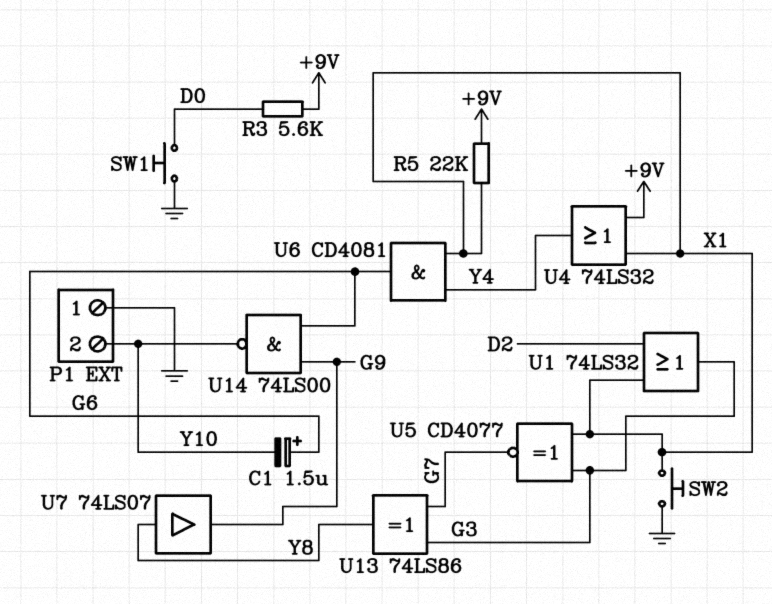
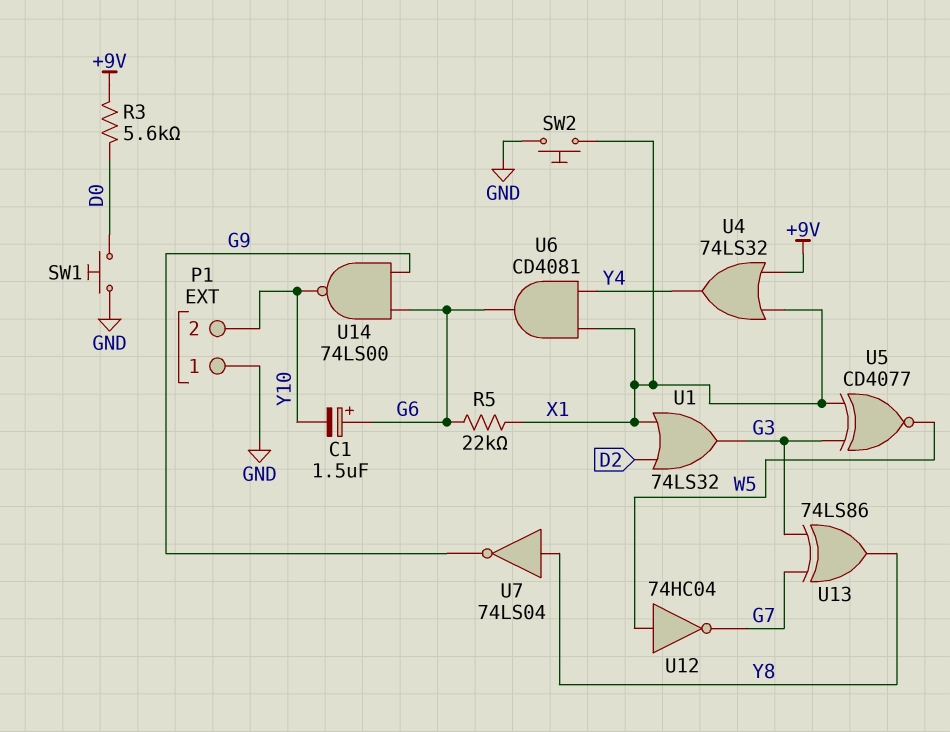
R5: 22k (+9V, X1) -> 22k (G6, X1)
U5: XNOR CD4077 (in G3, in X1, out G7) -> XNOR CD4077 (in G3, in X1, out W5)
U7: buffer 74LS07 (in Y8, out G9) -> NOT 74LS04 (in Y8, out G9)
U12: none -> NOT 74HC04 (in W5, out G7)

